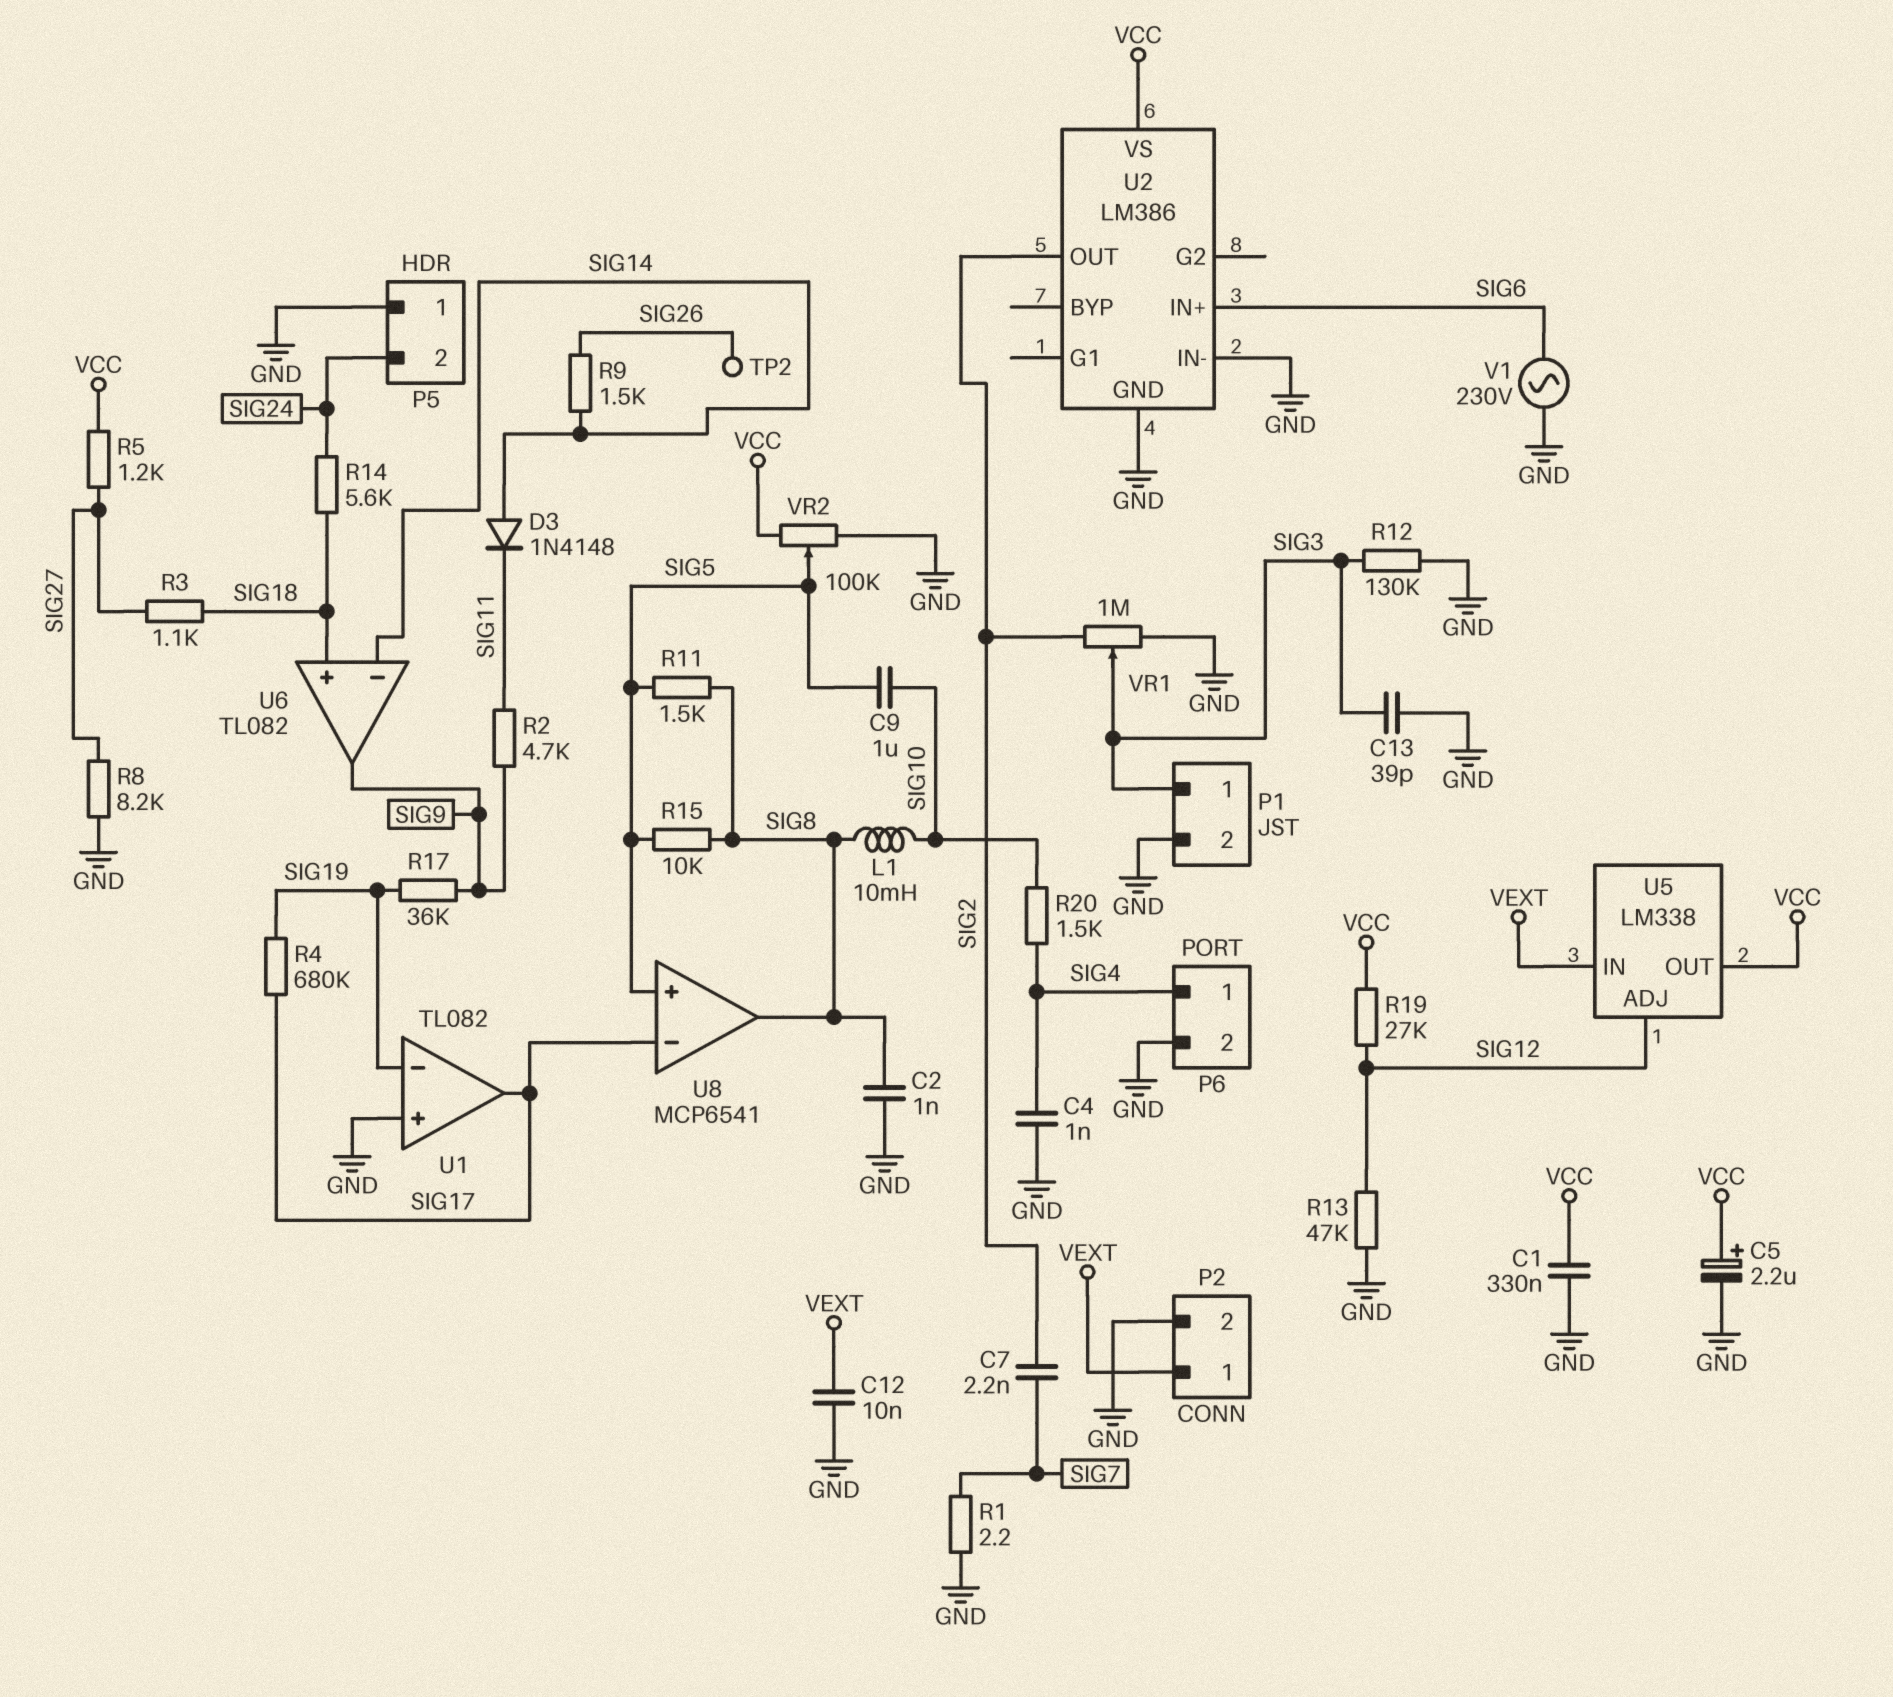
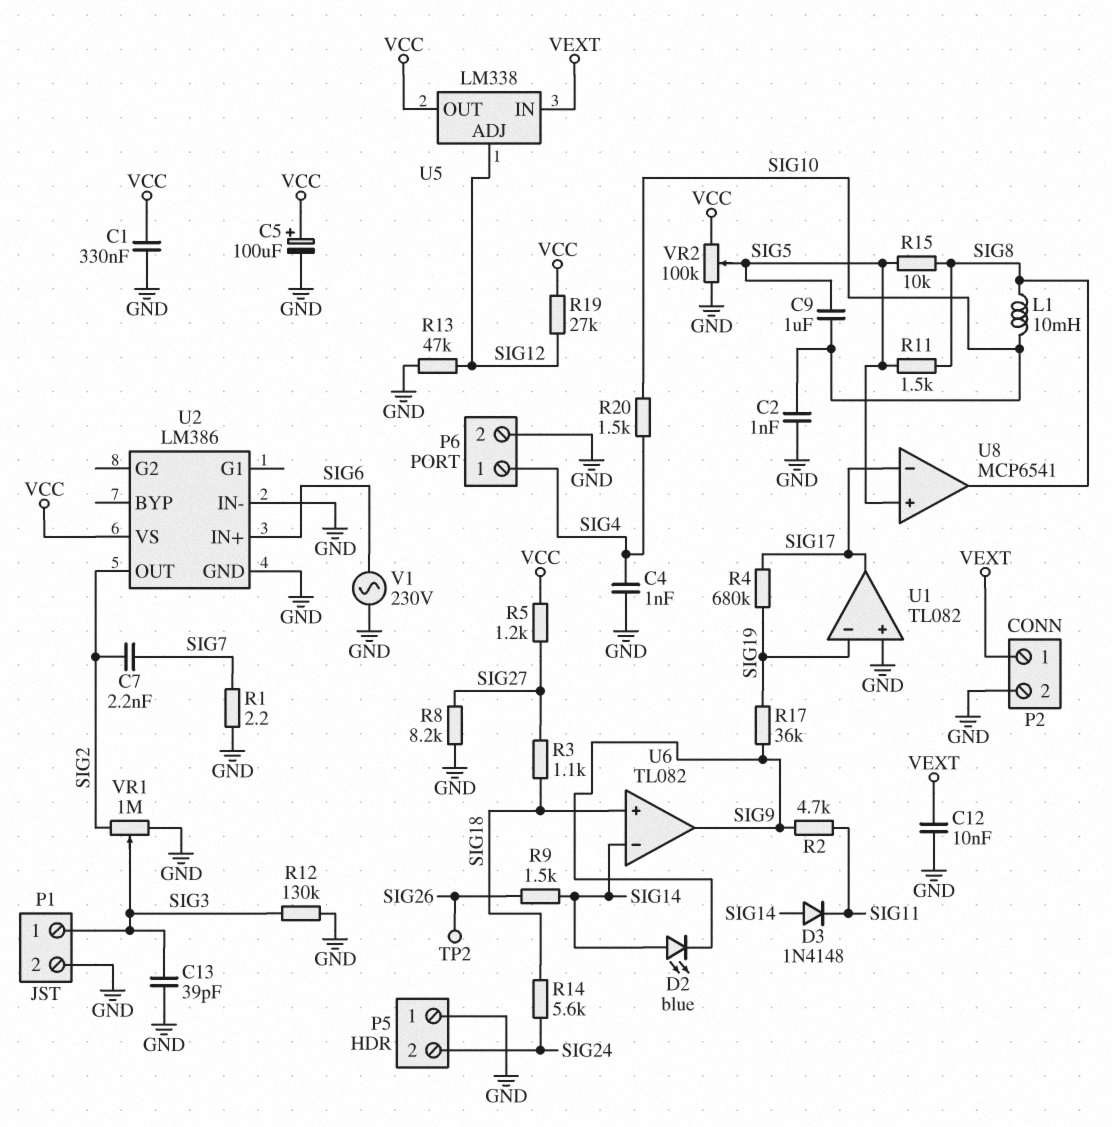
C2: 1nF (GND, SIG8) -> 1nF (GND, SIG10)
C5: 2.2uF (plus VCC, minus GND) -> 100uF (plus VCC, minus GND)
D2: none -> LED blue (A SIG14, K SIG9)

